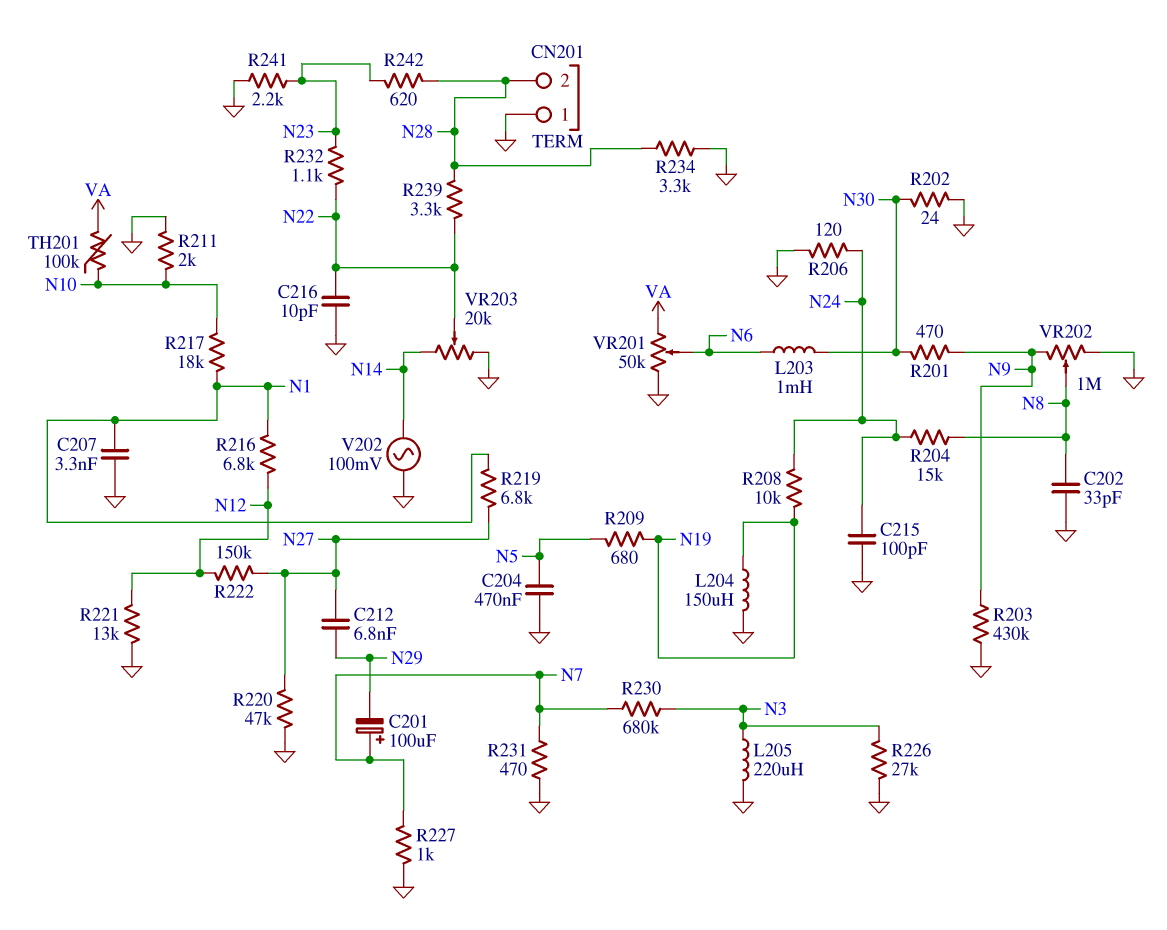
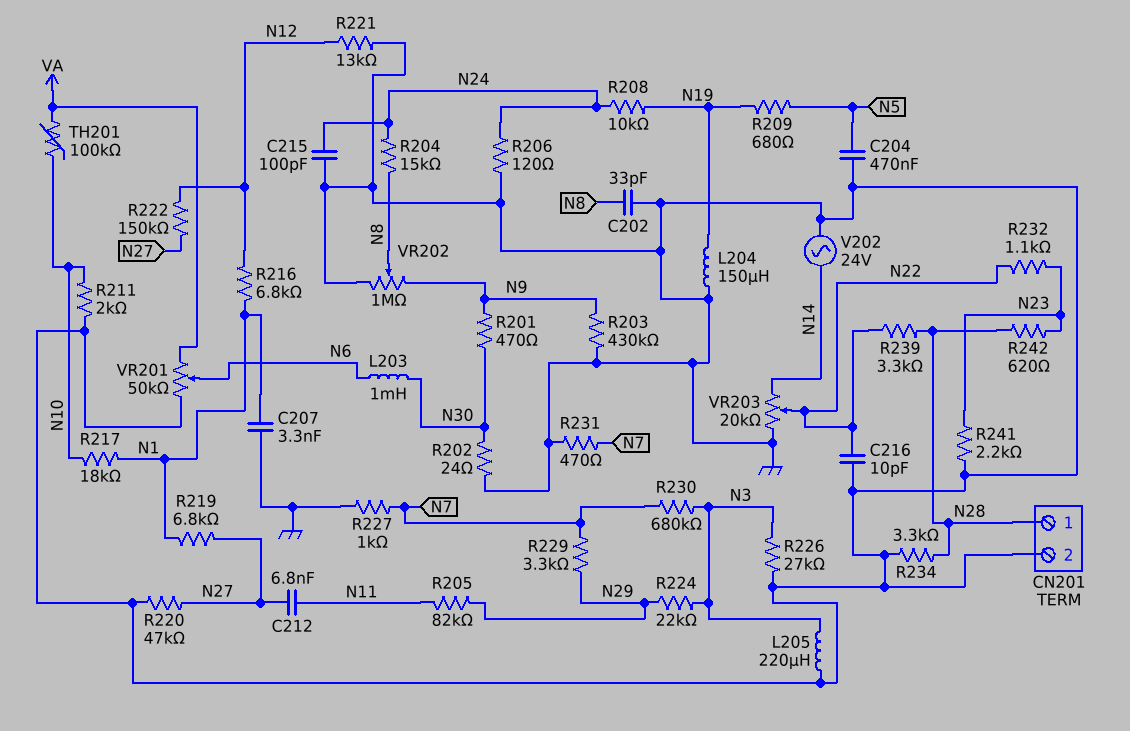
C201: 100uF (plus N7, minus N29) -> none
C212: 6.8nF (N27, N29) -> 6.8nF (N11, N27)
CN201 pin 1: GND -> N28
CN201 pin 2: N28 -> GND
R205: none -> 82k (N11, N29)
R224: none -> 22k (N3, N29)
R229: none -> 3.3k (N7, N29)
V202: AC 100mV (GND, N14) -> AC 24V (GND, N14)

